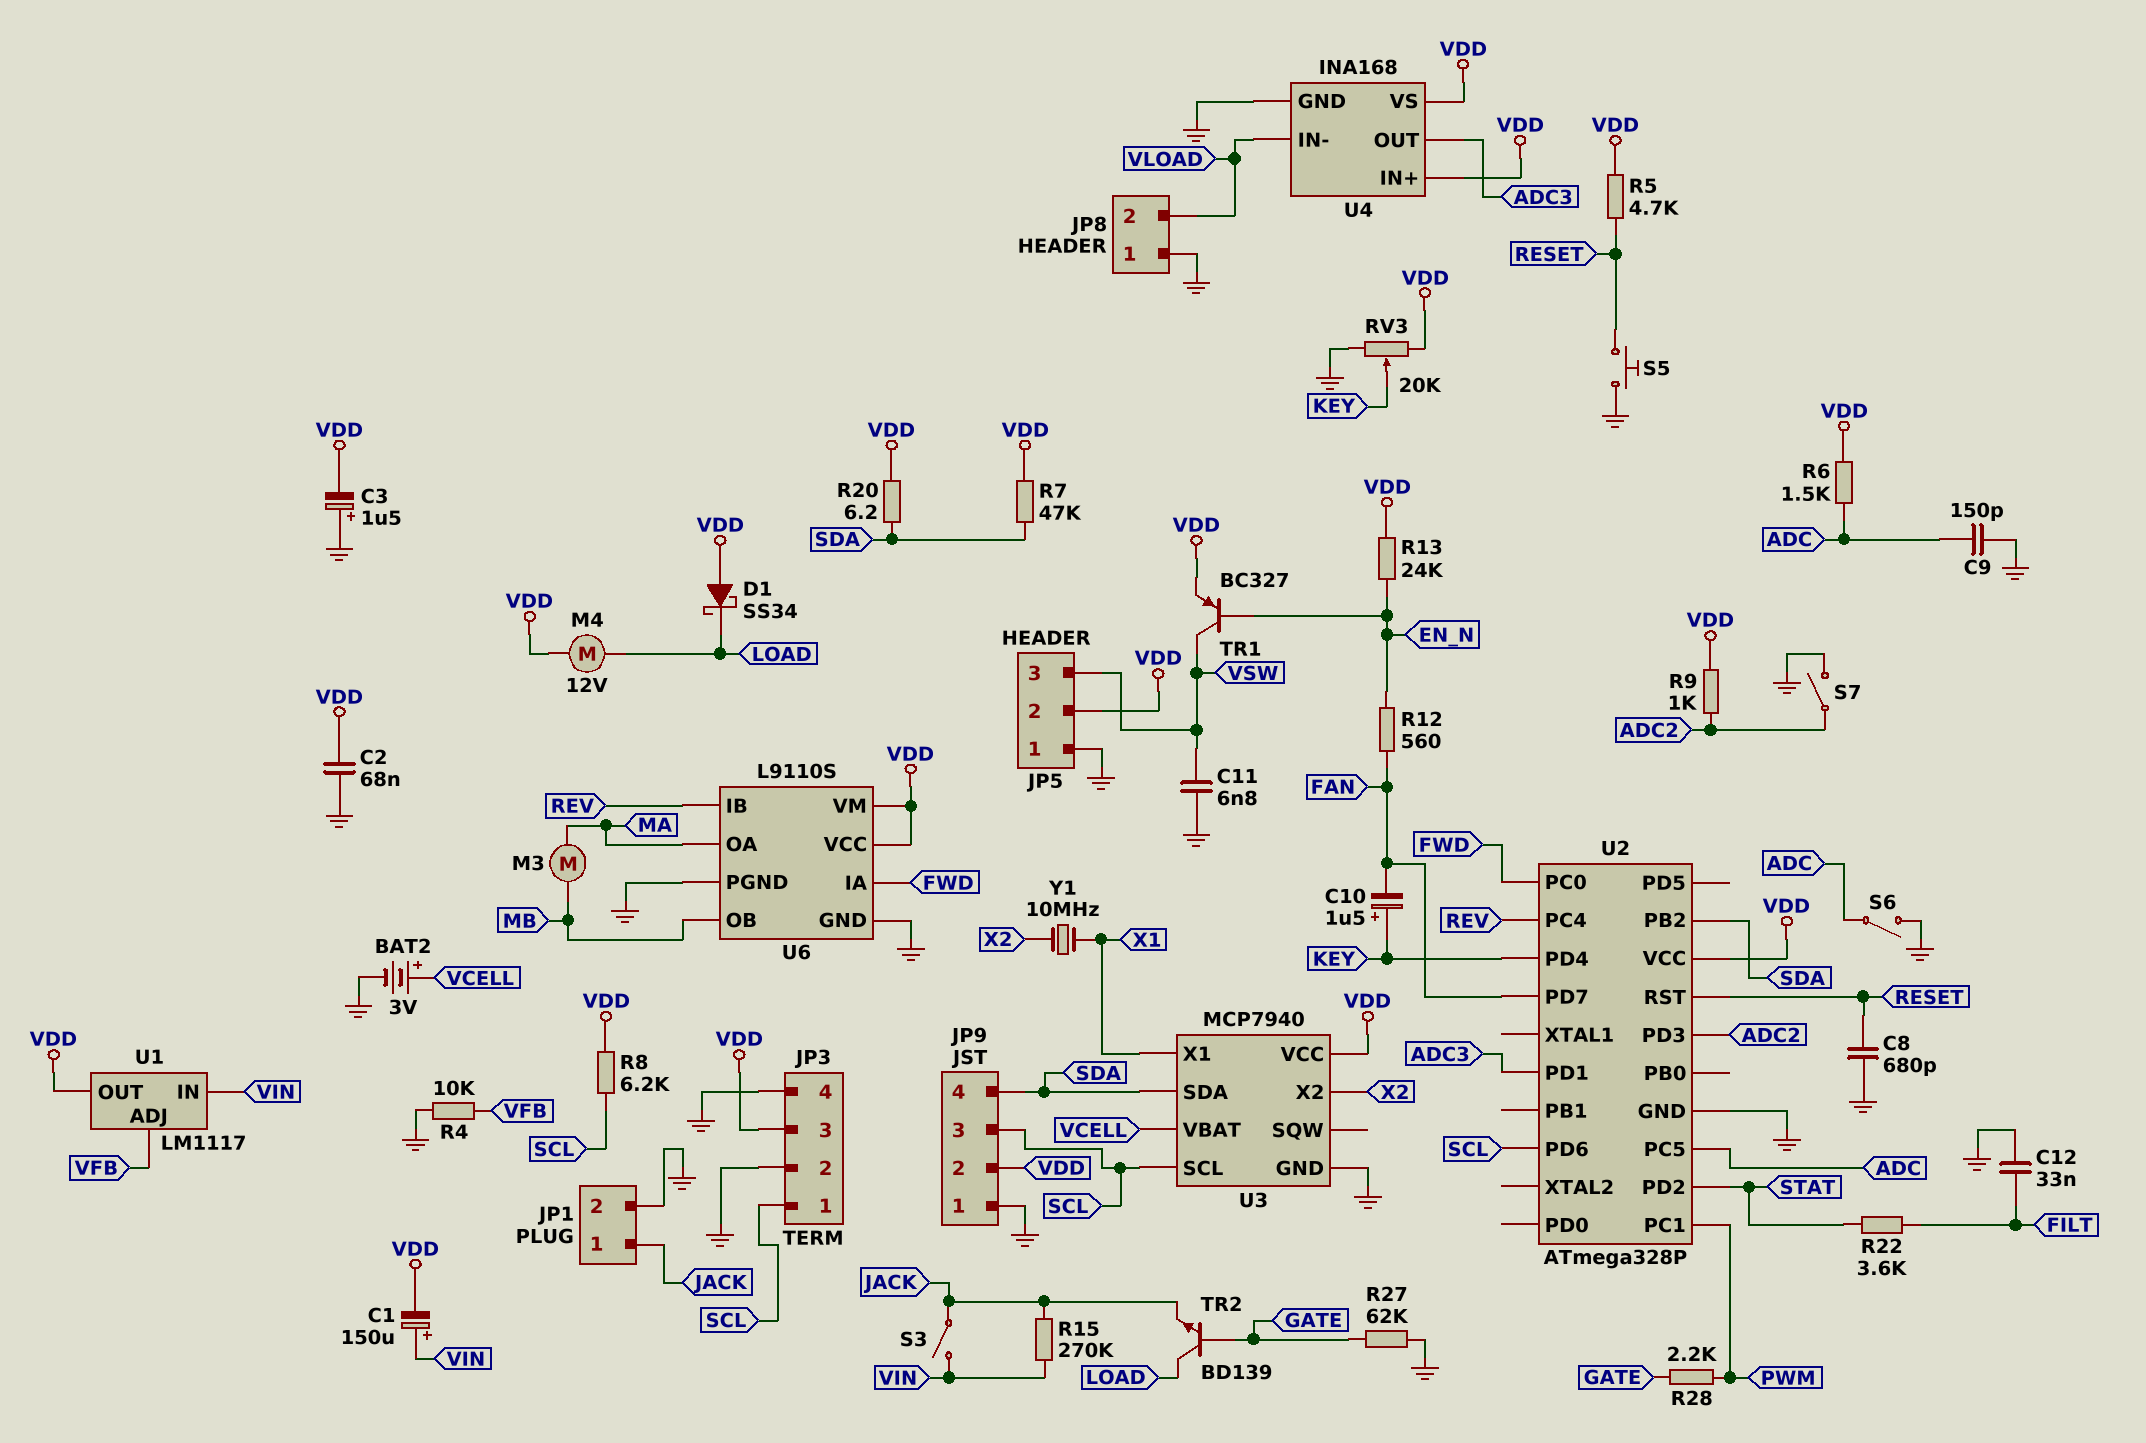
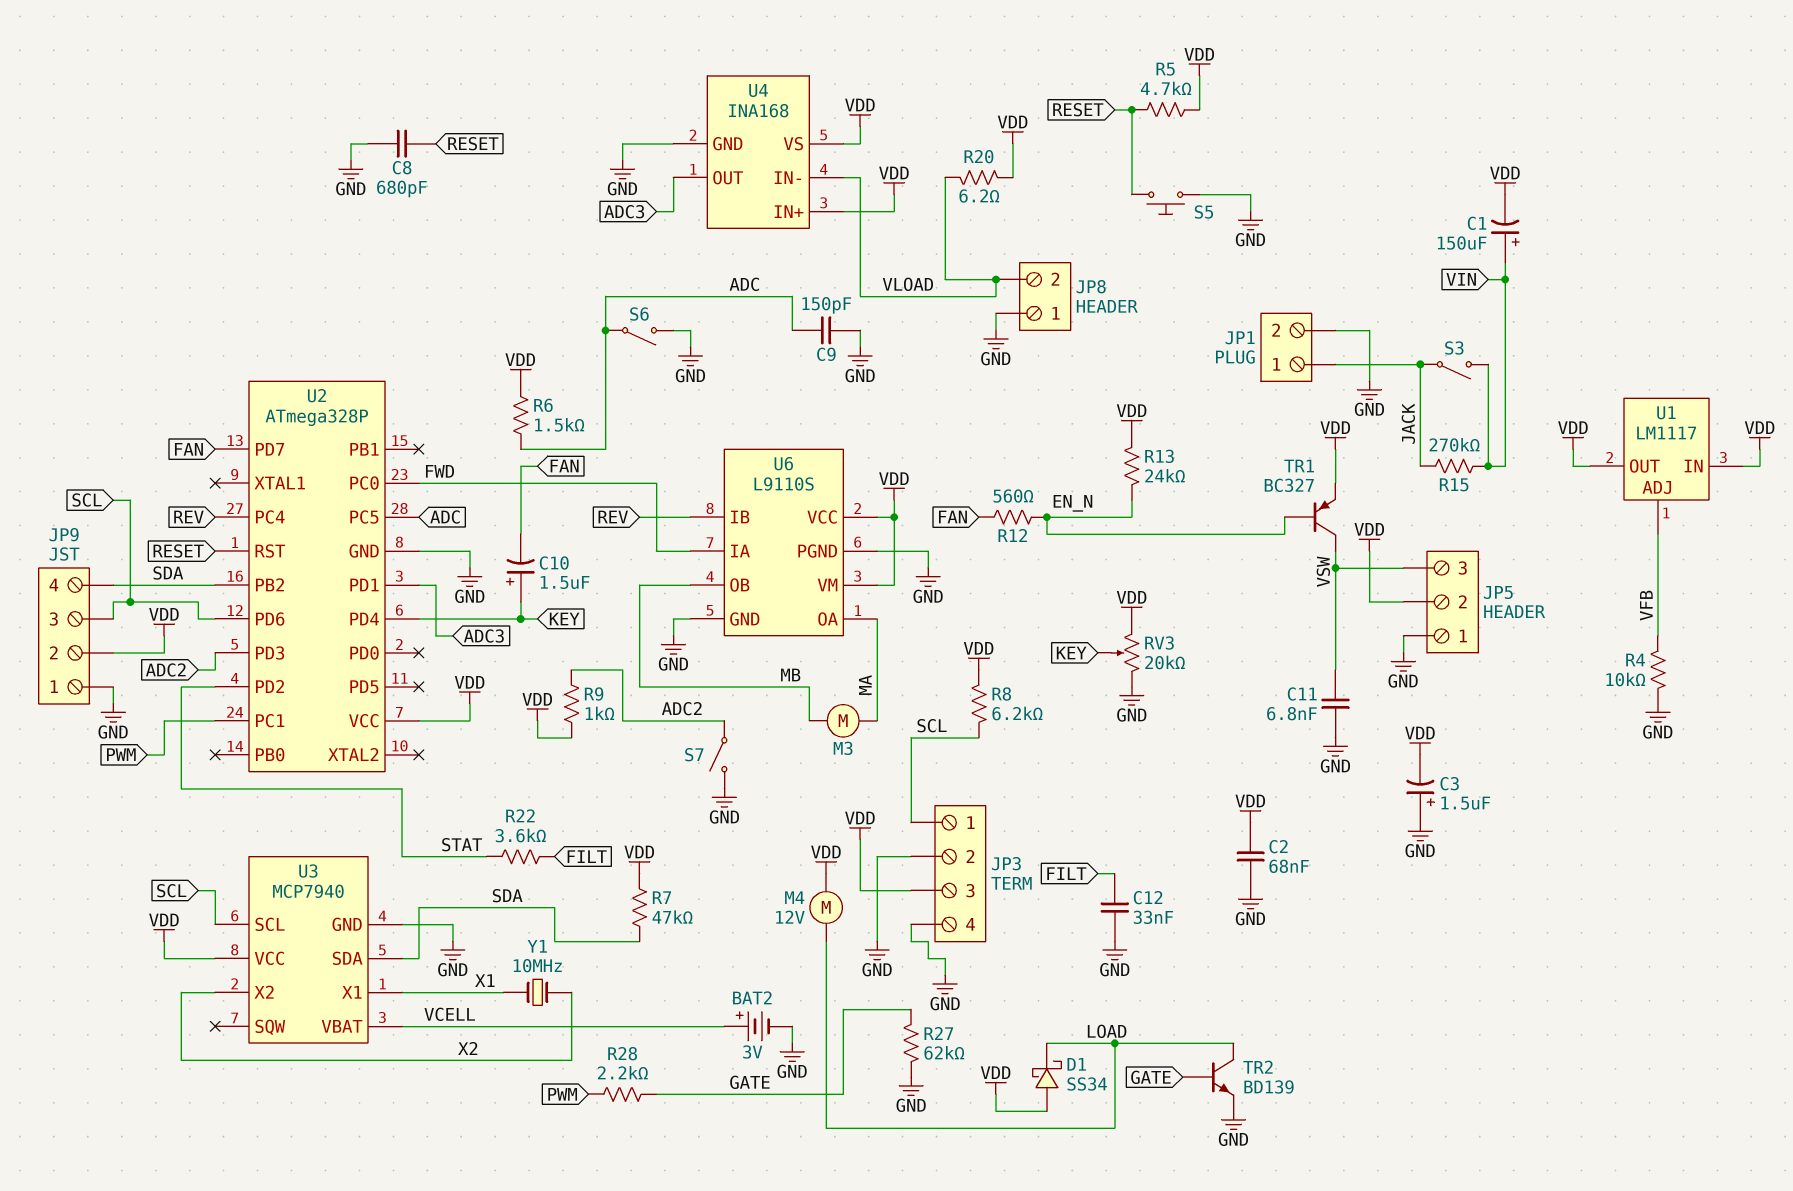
R20: 6.2 (SDA, VDD) -> 6.2 (VDD, VLOAD)
TR2: NPN BD139 (B GATE, C LOAD, E JACK) -> NPN BD139 (B GATE, C LOAD, E GND)
U1 pin IN: VIN -> VDD

